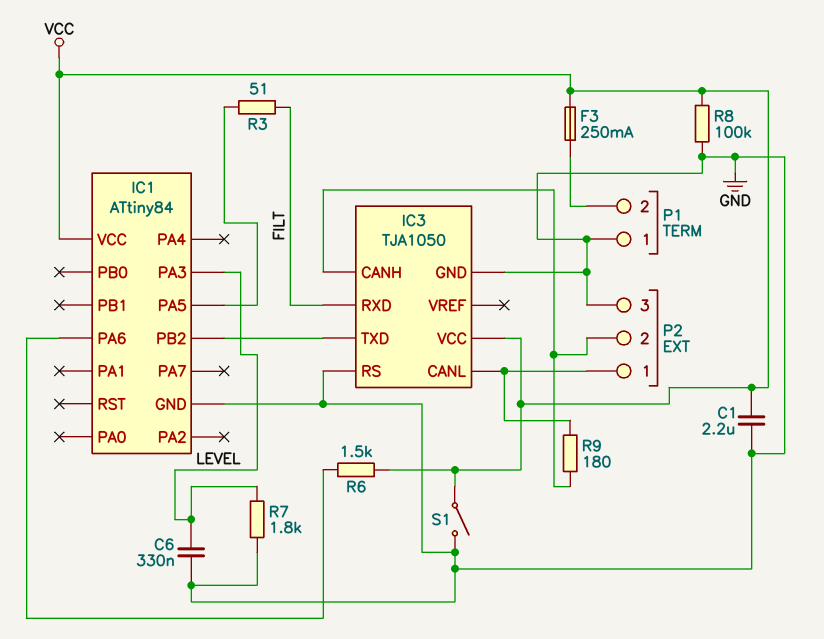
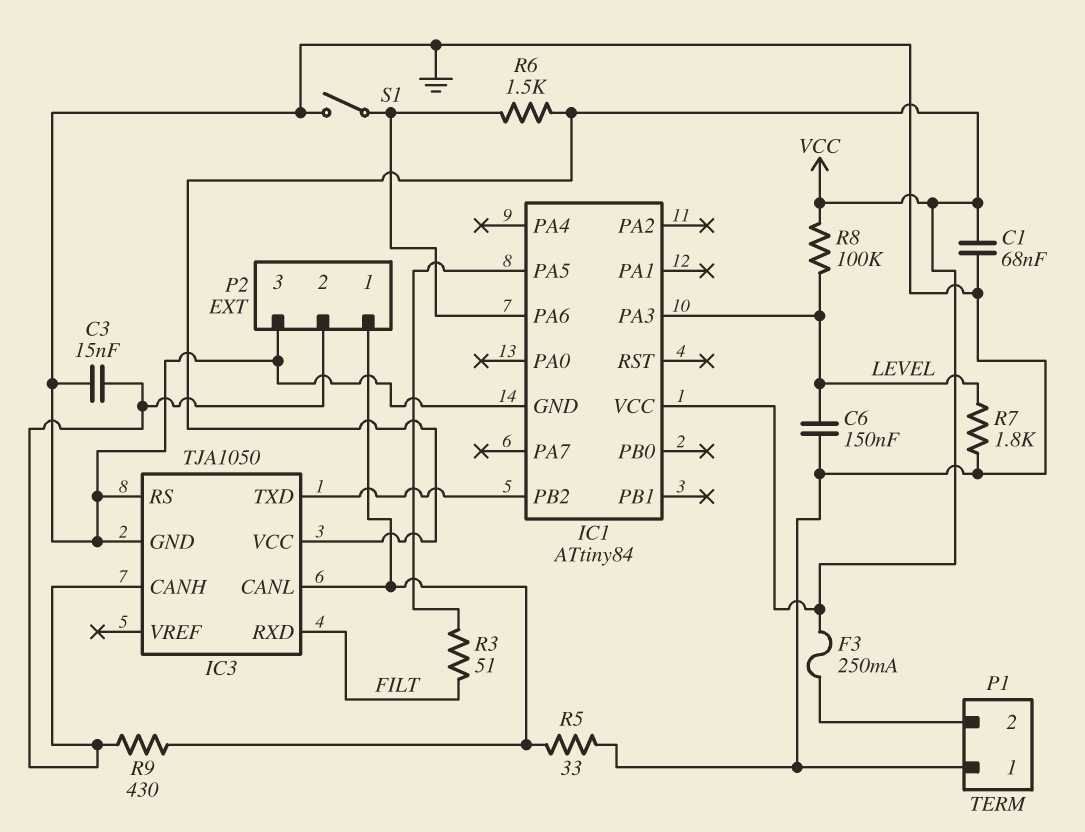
C1: 2.2uF (GND, VCC) -> 68nF (GND, VCC)
C3: none -> 15nF (GND, IC3/CANH)
C6: 330nF (GND, LEVEL) -> 150nF (GND, LEVEL)
R5: none -> 33 (GND, IC3/CANL)
R8: 100k (GND, VCC) -> 100k (LEVEL, VCC)
R9: 180 (IC3/CANH, IC3/CANL) -> 430 (IC3/CANH, IC3/CANL)
S1: switch (GND, VCC) -> switch (GND, IC1/PA6)

